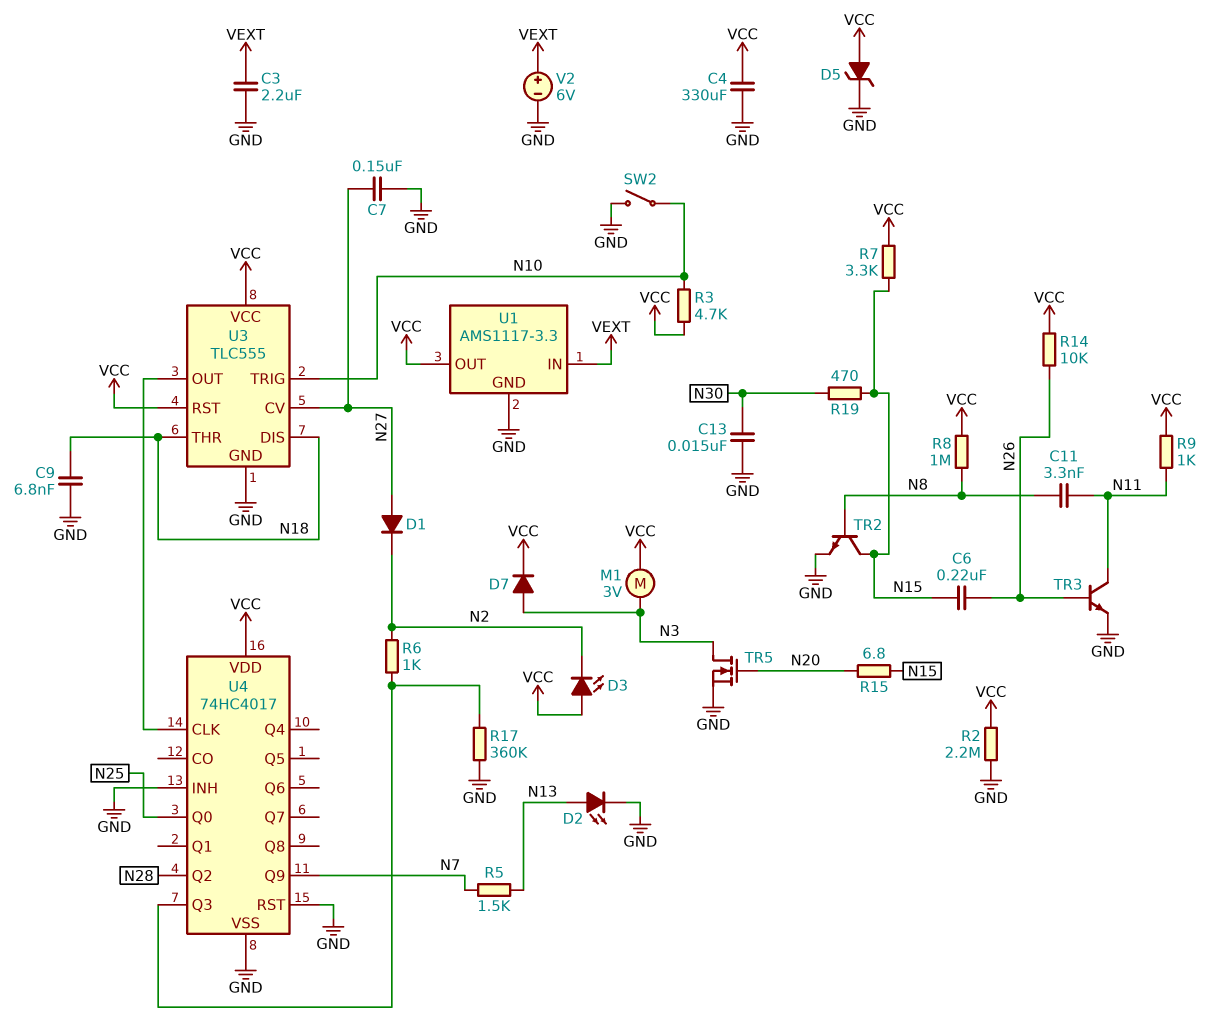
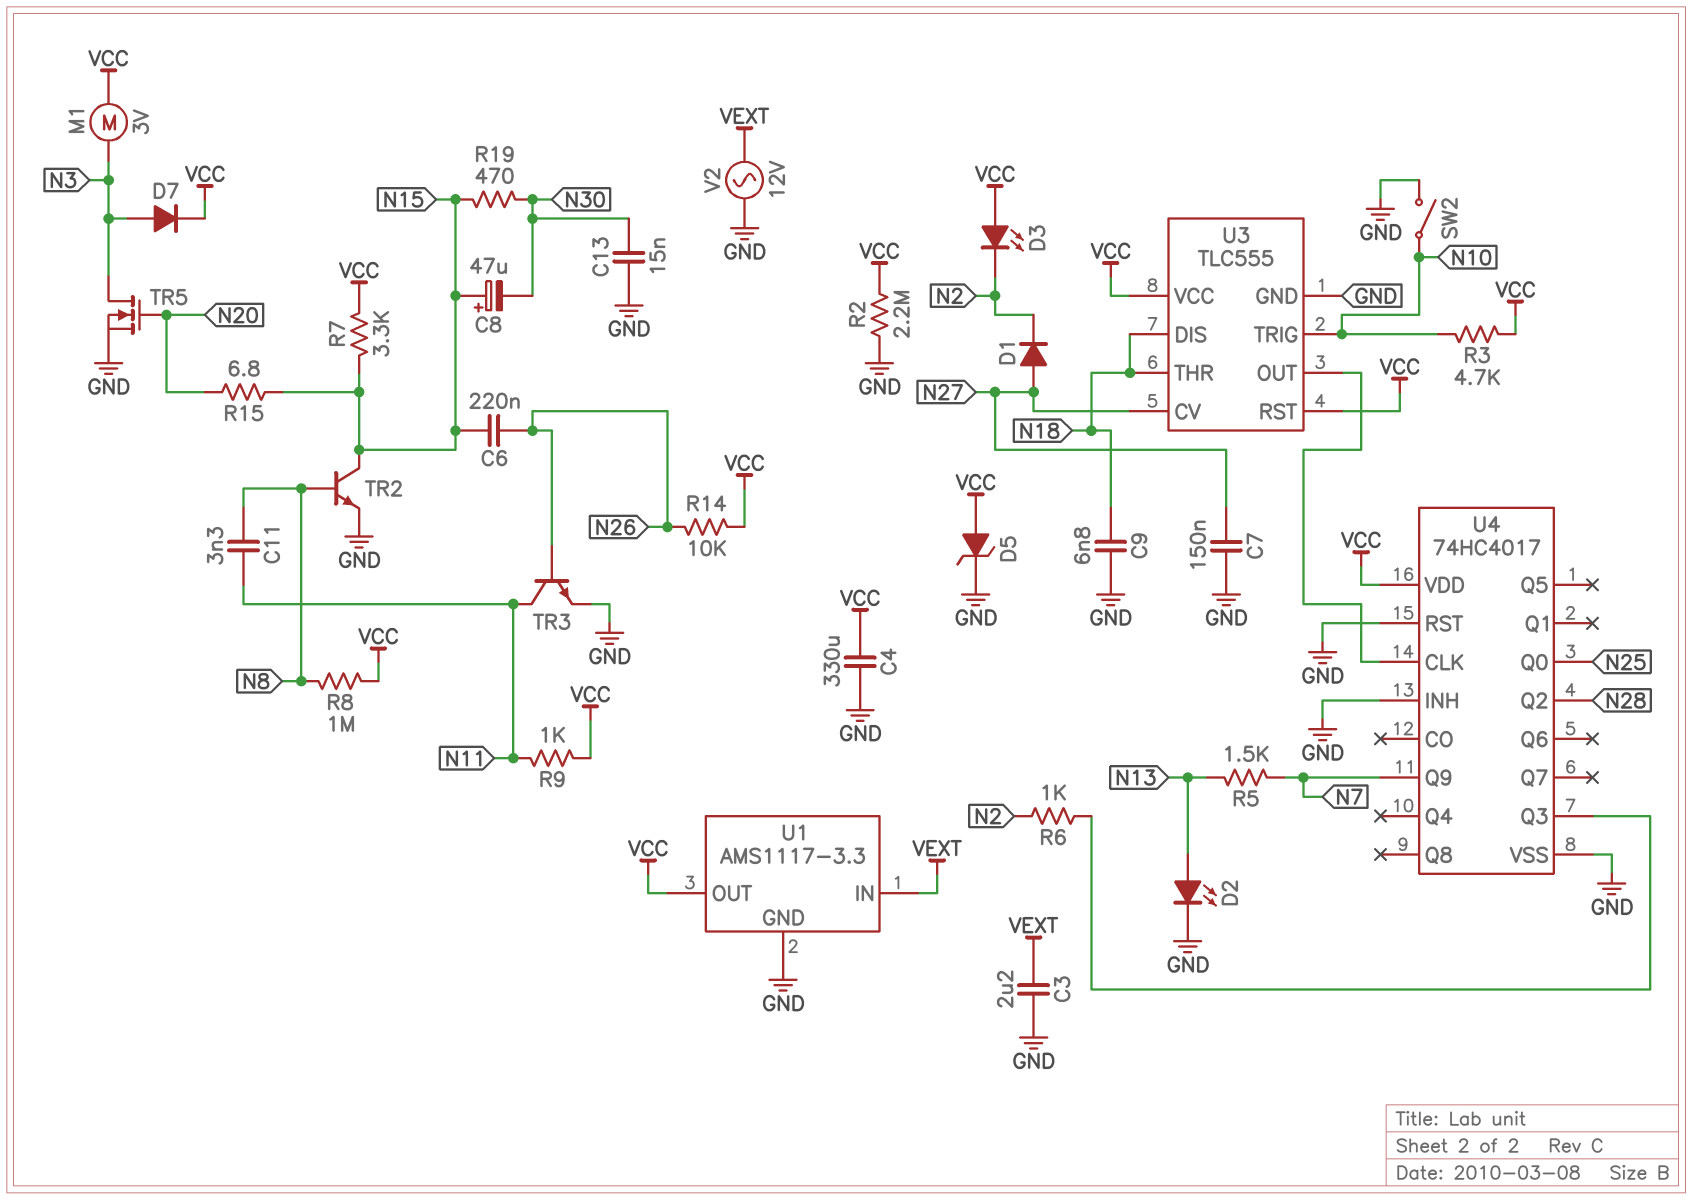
C8: none -> 47uF (plus N15, minus N30)
R17: 360k (GND, U4/Q3) -> none
V2: 6V (plus VEXT, minus GND) -> AC 12V (GND, VEXT)

